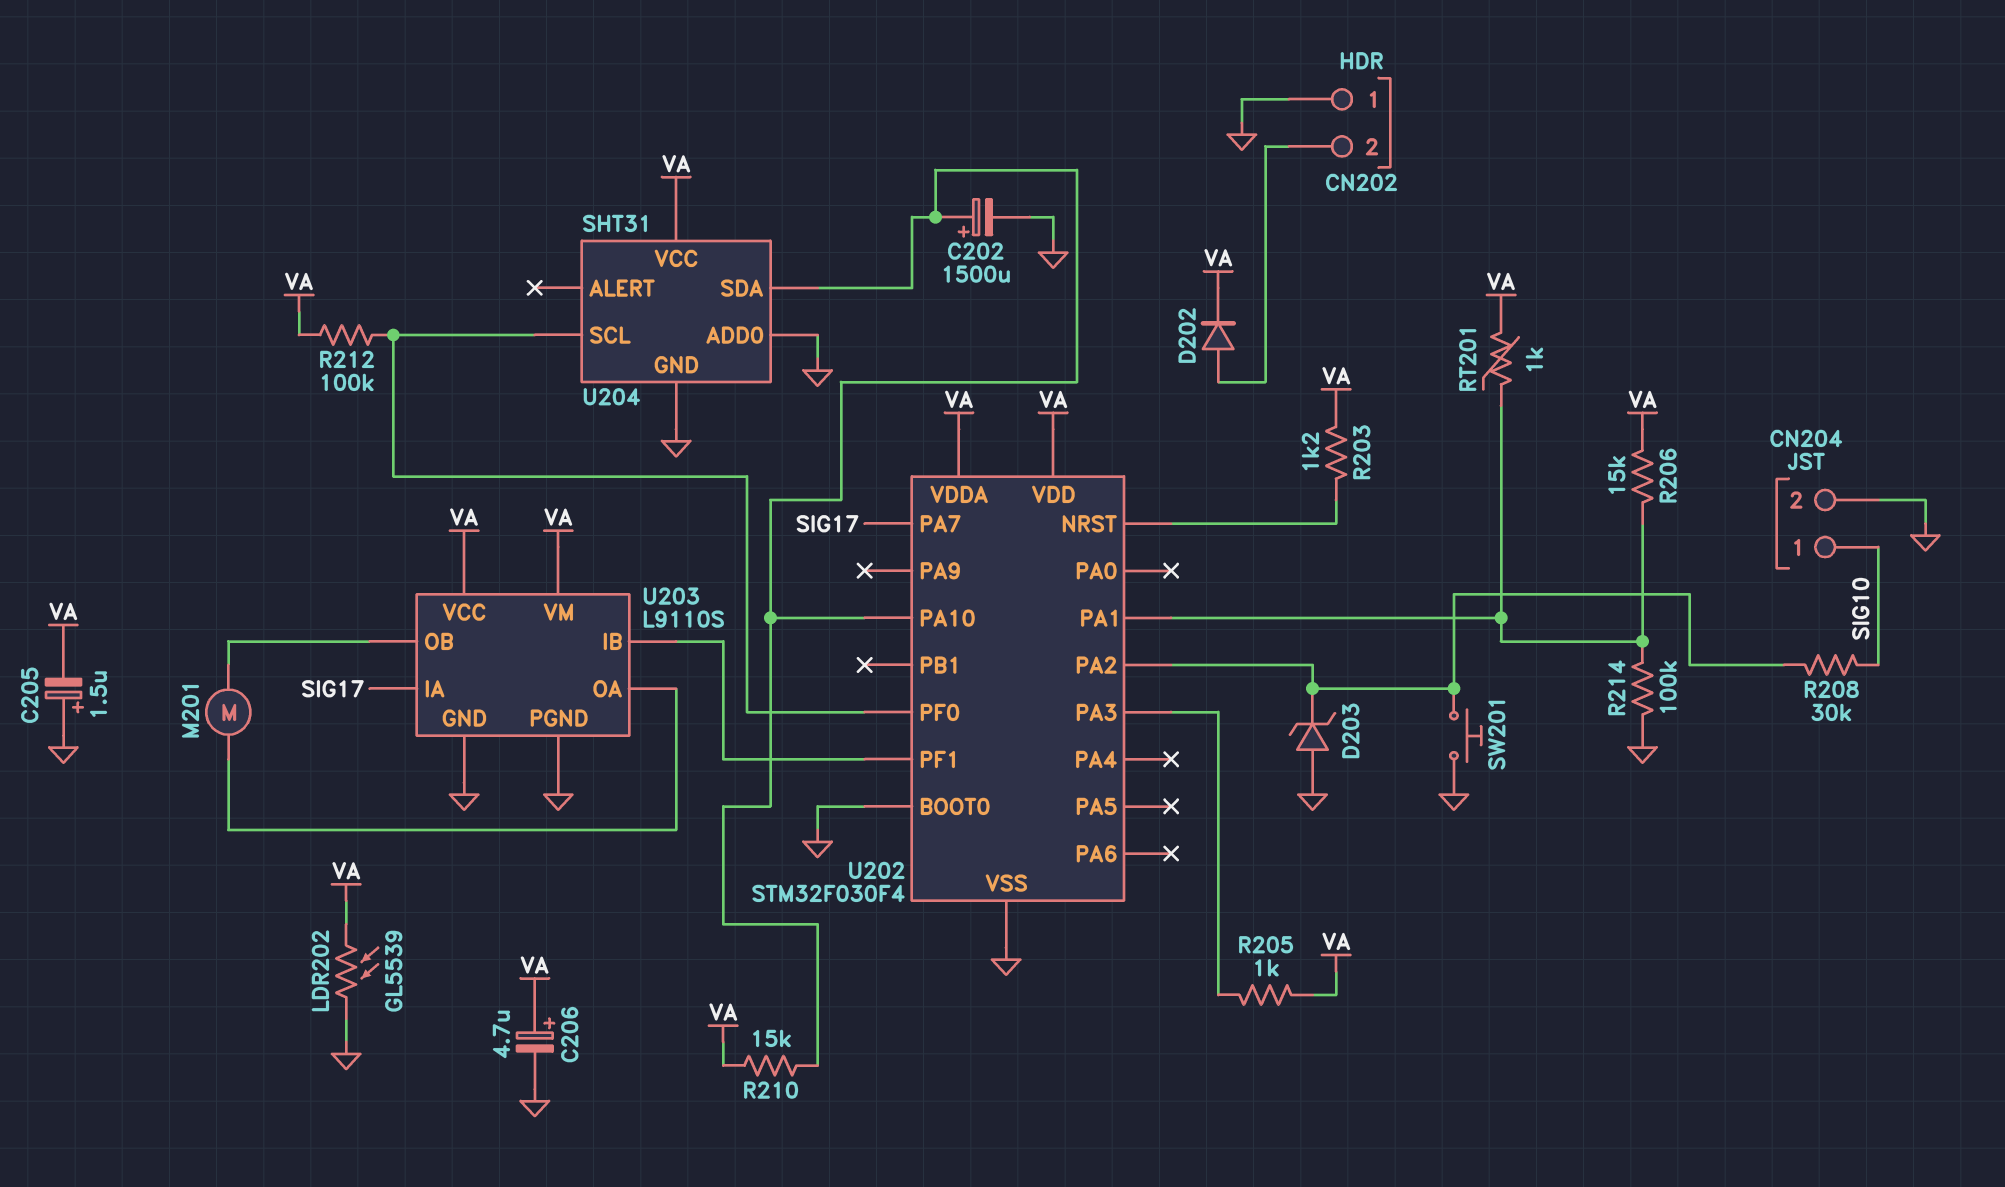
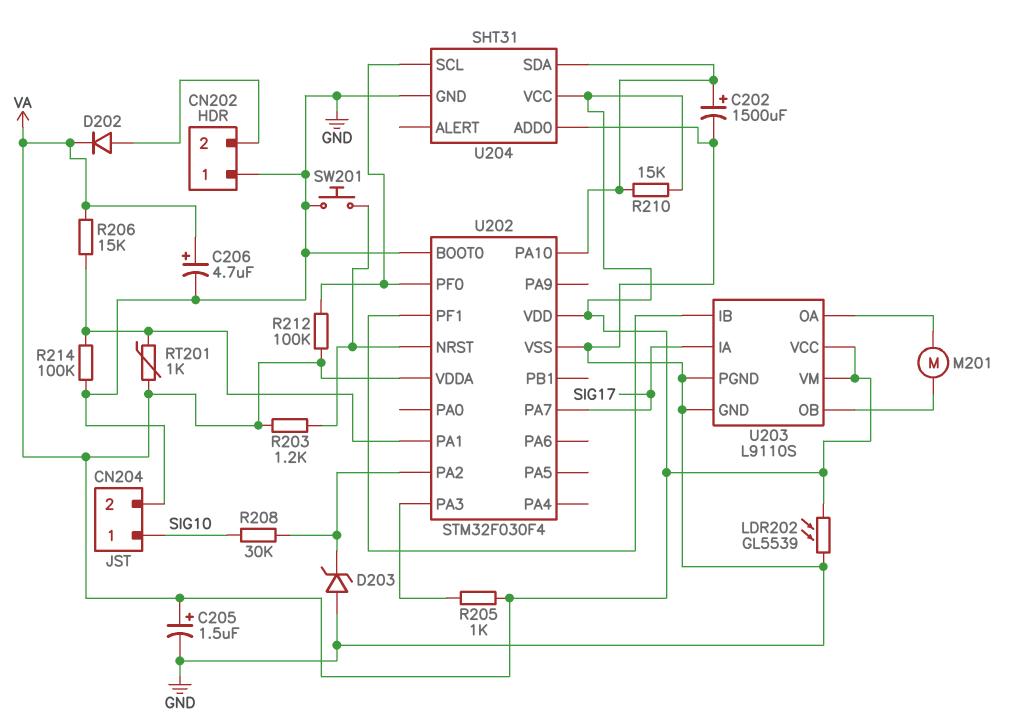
C205: 1.5uF (plus GND, minus VA) -> 1.5uF (plus VA, minus GND)
SW201: button (GND, U202/PA2) -> button (GND, U202/NRST)

